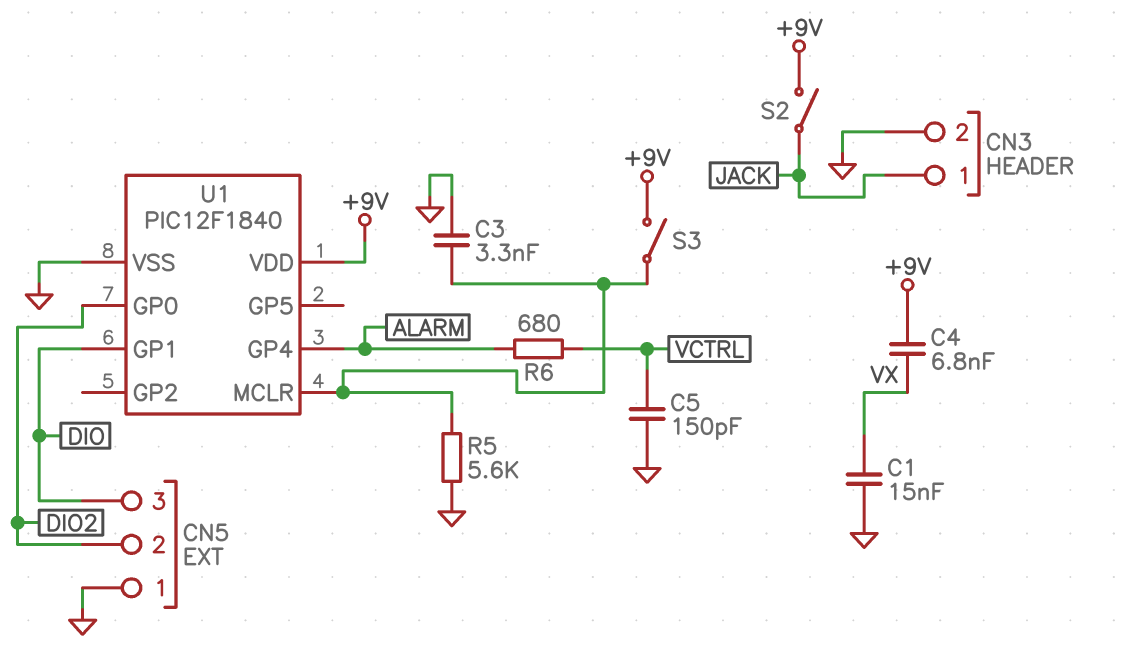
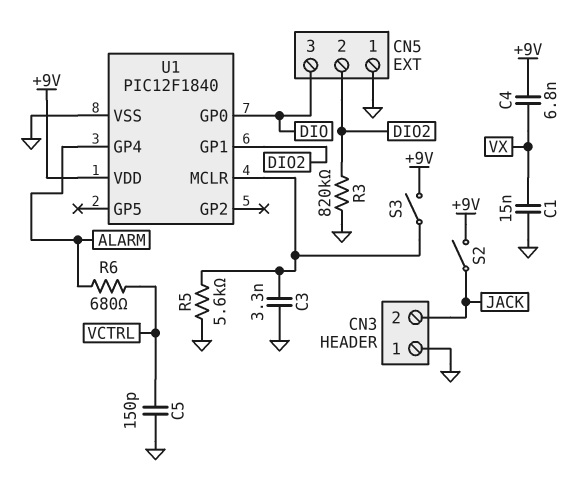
CN3 pin 1: JACK -> GND
CN3 pin 2: GND -> JACK
R3: none -> 820k (DIO2, GND)
U1 pin GP0: DIO2 -> DIO
U1 pin GP1: DIO -> DIO2

